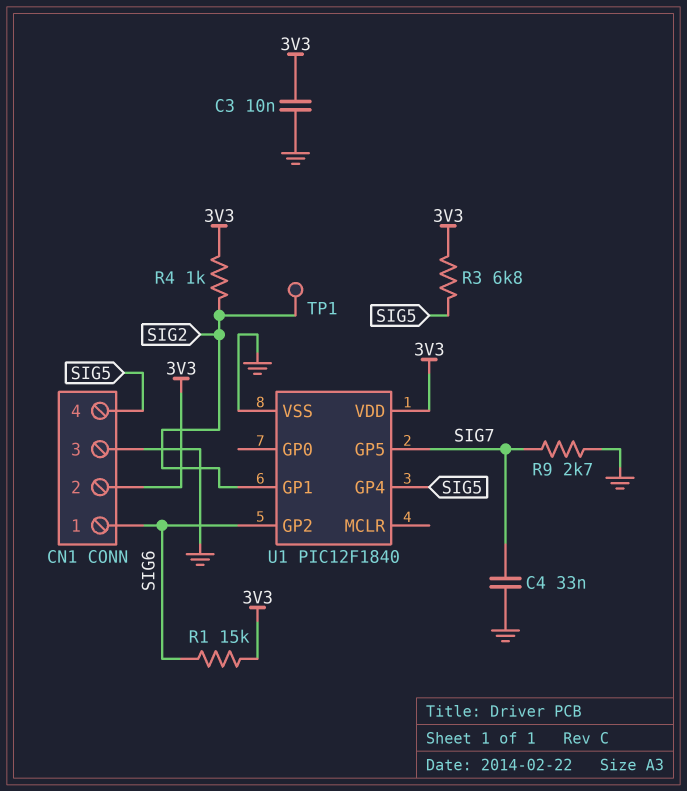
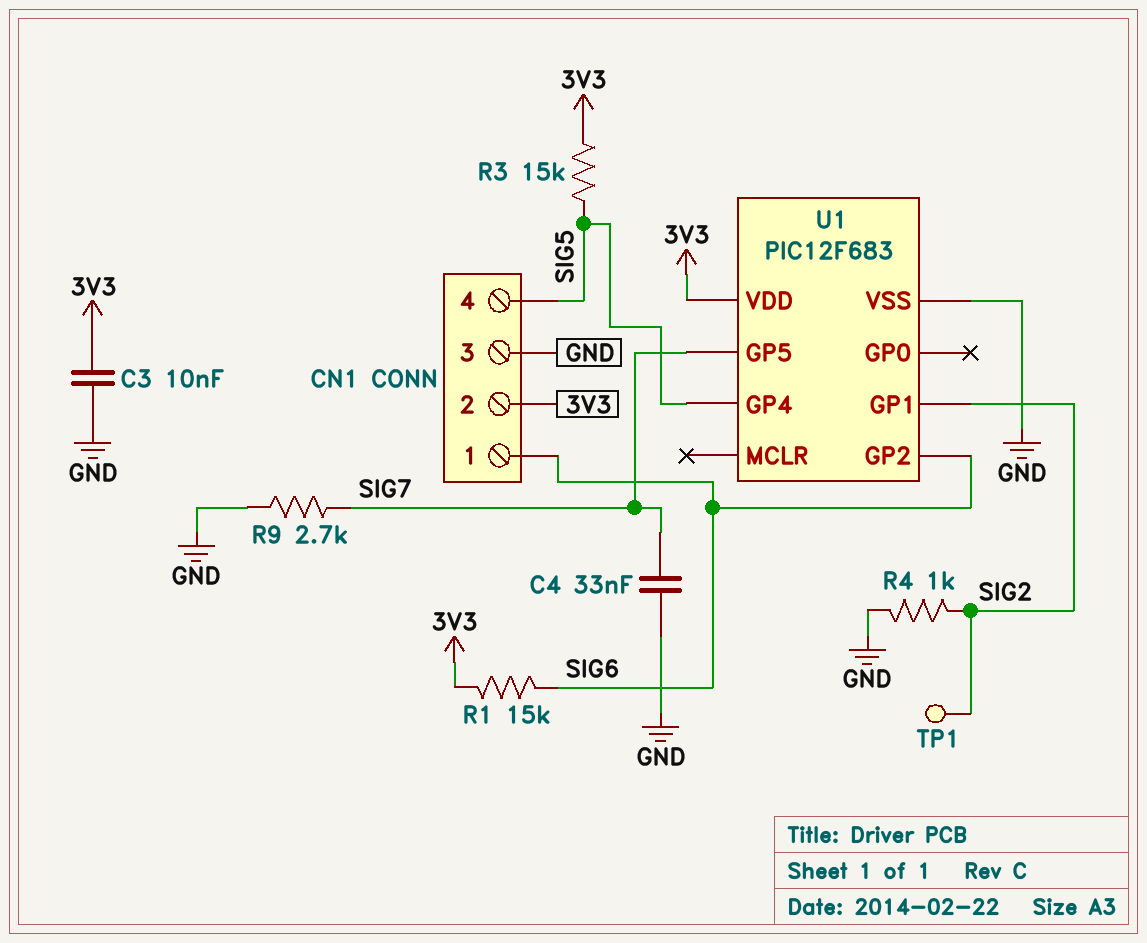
R3: 6.8k (3V3, SIG5) -> 15k (3V3, SIG5)
R4: 1k (3V3, SIG2) -> 1k (GND, SIG2)
U1: PIC12F1840 -> PIC12F683

